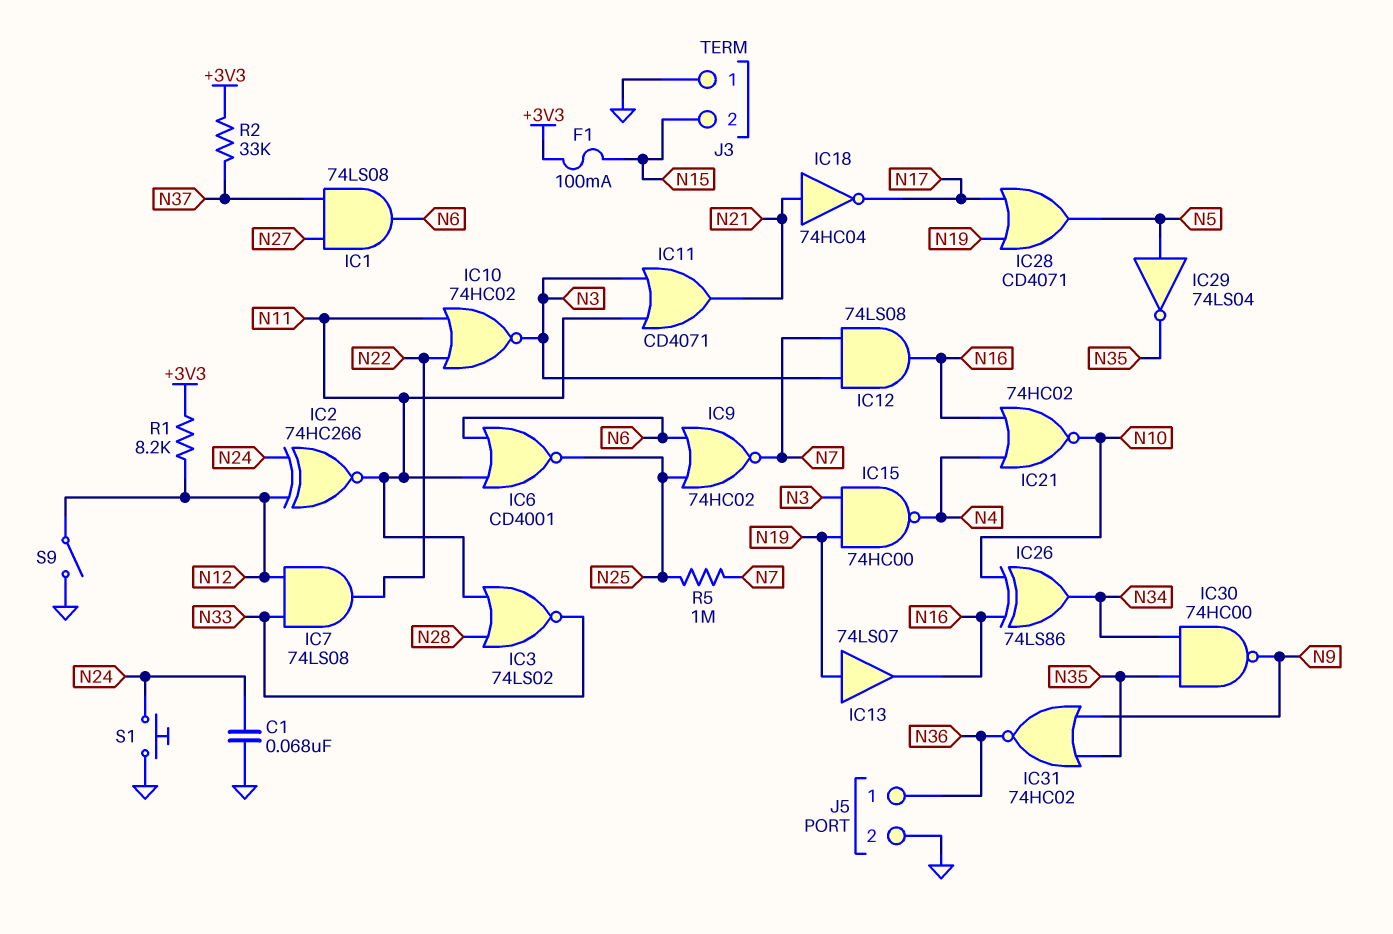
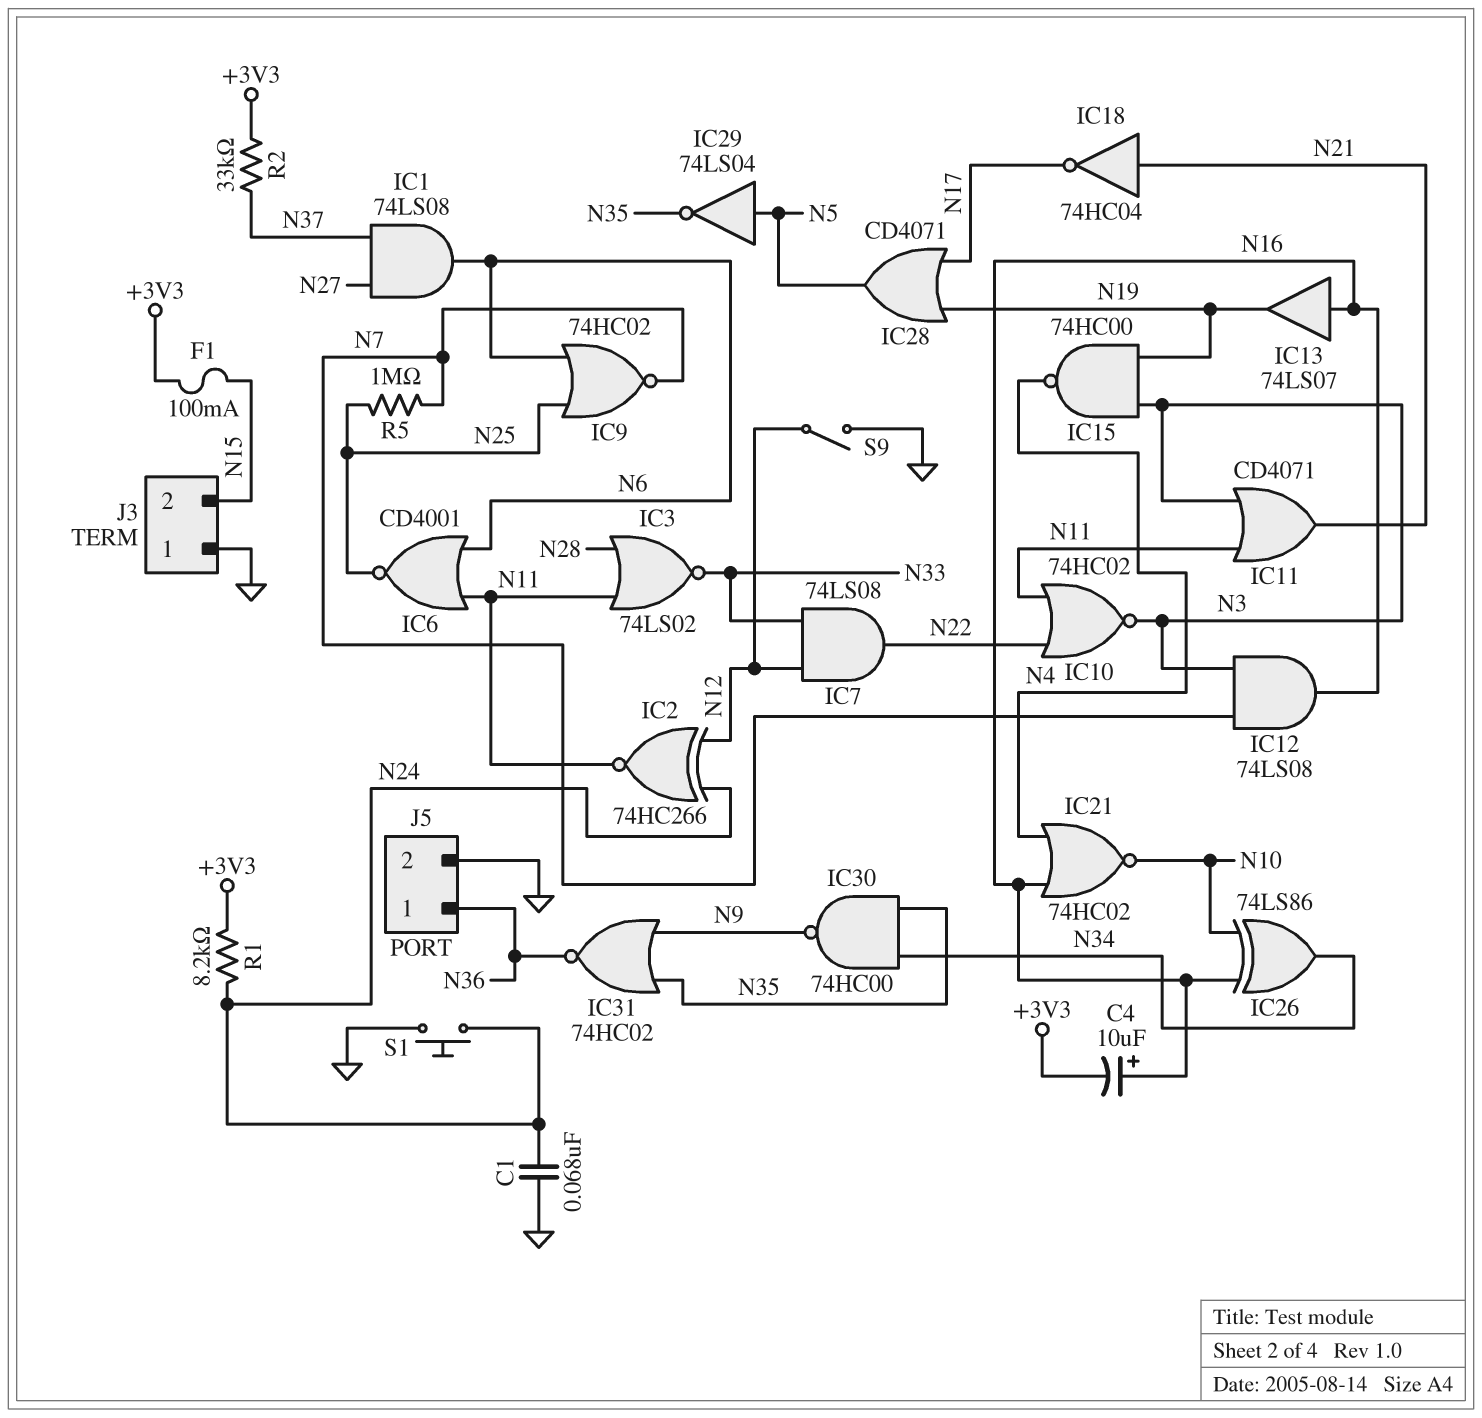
C4: none -> 10uF (plus N16, minus +3V3)
IC13: buffer 74LS07 (in N19, out N16) -> buffer 74LS07 (in N16, out N19)
R1: 8.2k (+3V3, N12) -> 8.2k (+3V3, N24)

